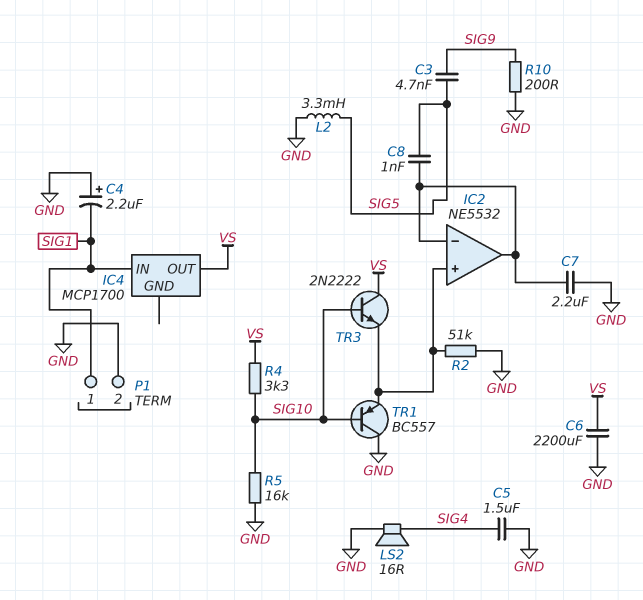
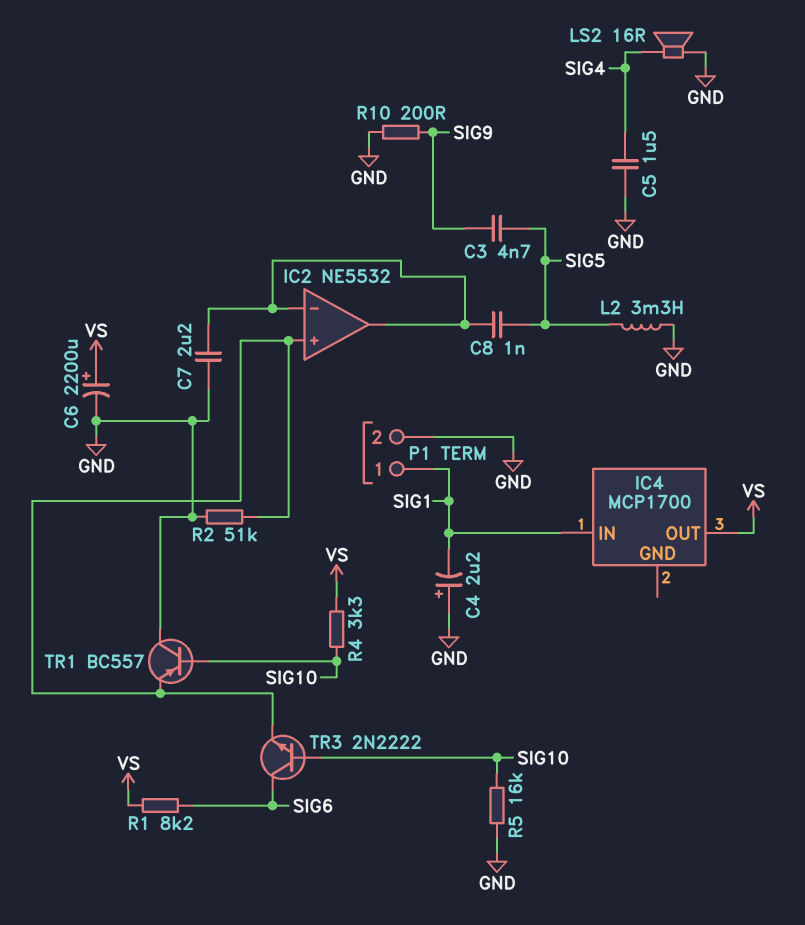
C6: 2200uF (GND, VS) -> 2200uF (plus VS, minus GND)
R1: none -> 8.2k (SIG6, VS)
TR3: NPN 2N2222 (B SIG10, C VS, E IC2/in+) -> NPN 2N2222 (B SIG10, C SIG6, E IC2/in+)

